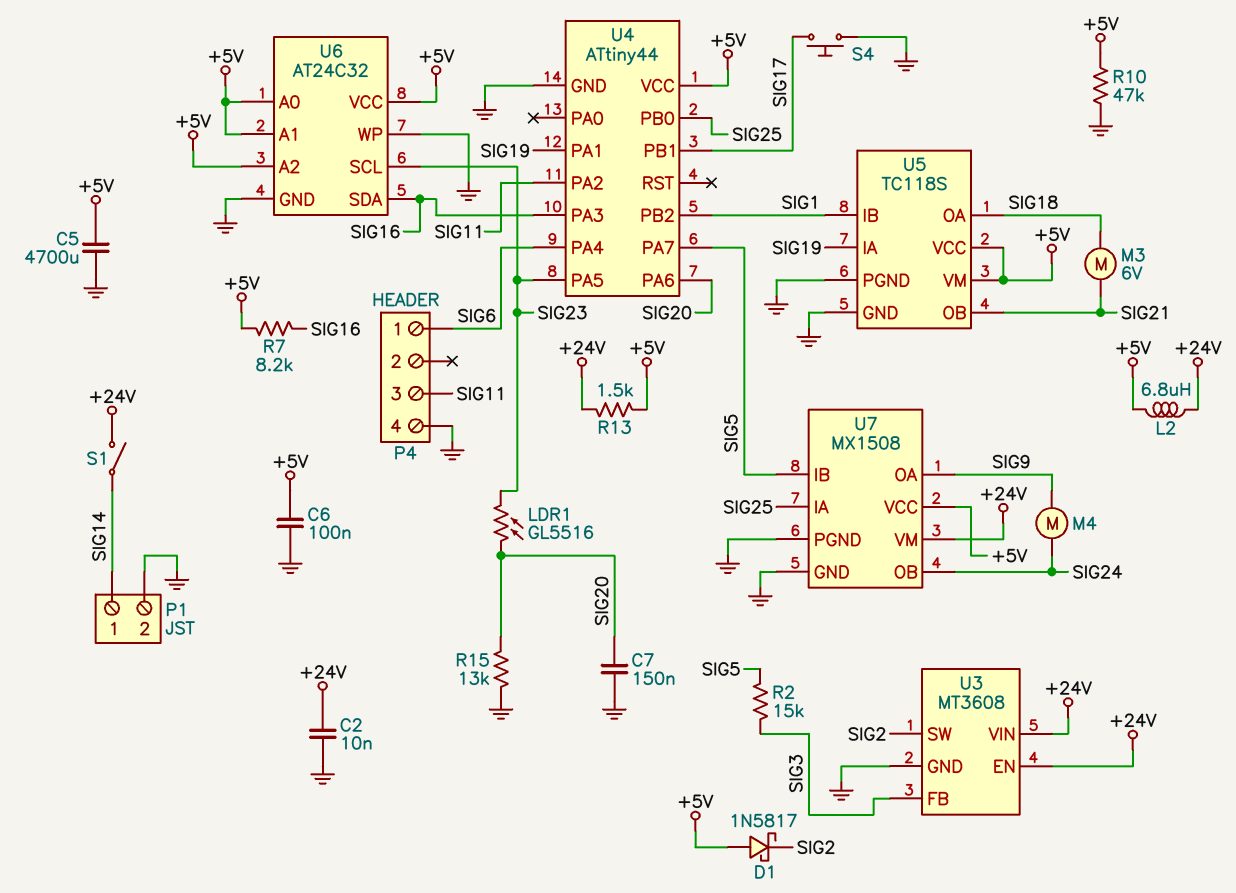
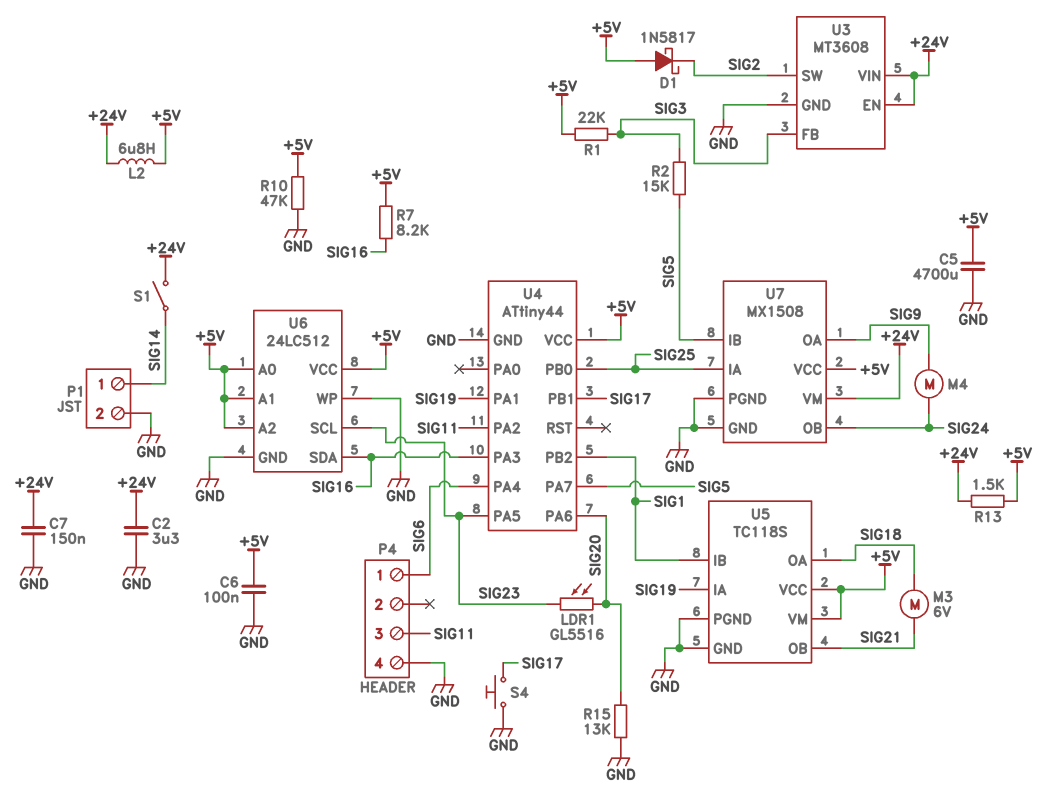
C2: 10nF (+24V, GND) -> 3.3uF (+24V, GND)
C7: 150nF (GND, SIG20) -> 150nF (+24V, GND)
R1: none -> 22k (+5V, SIG3)
U6: AT24C32 -> 24LC512

